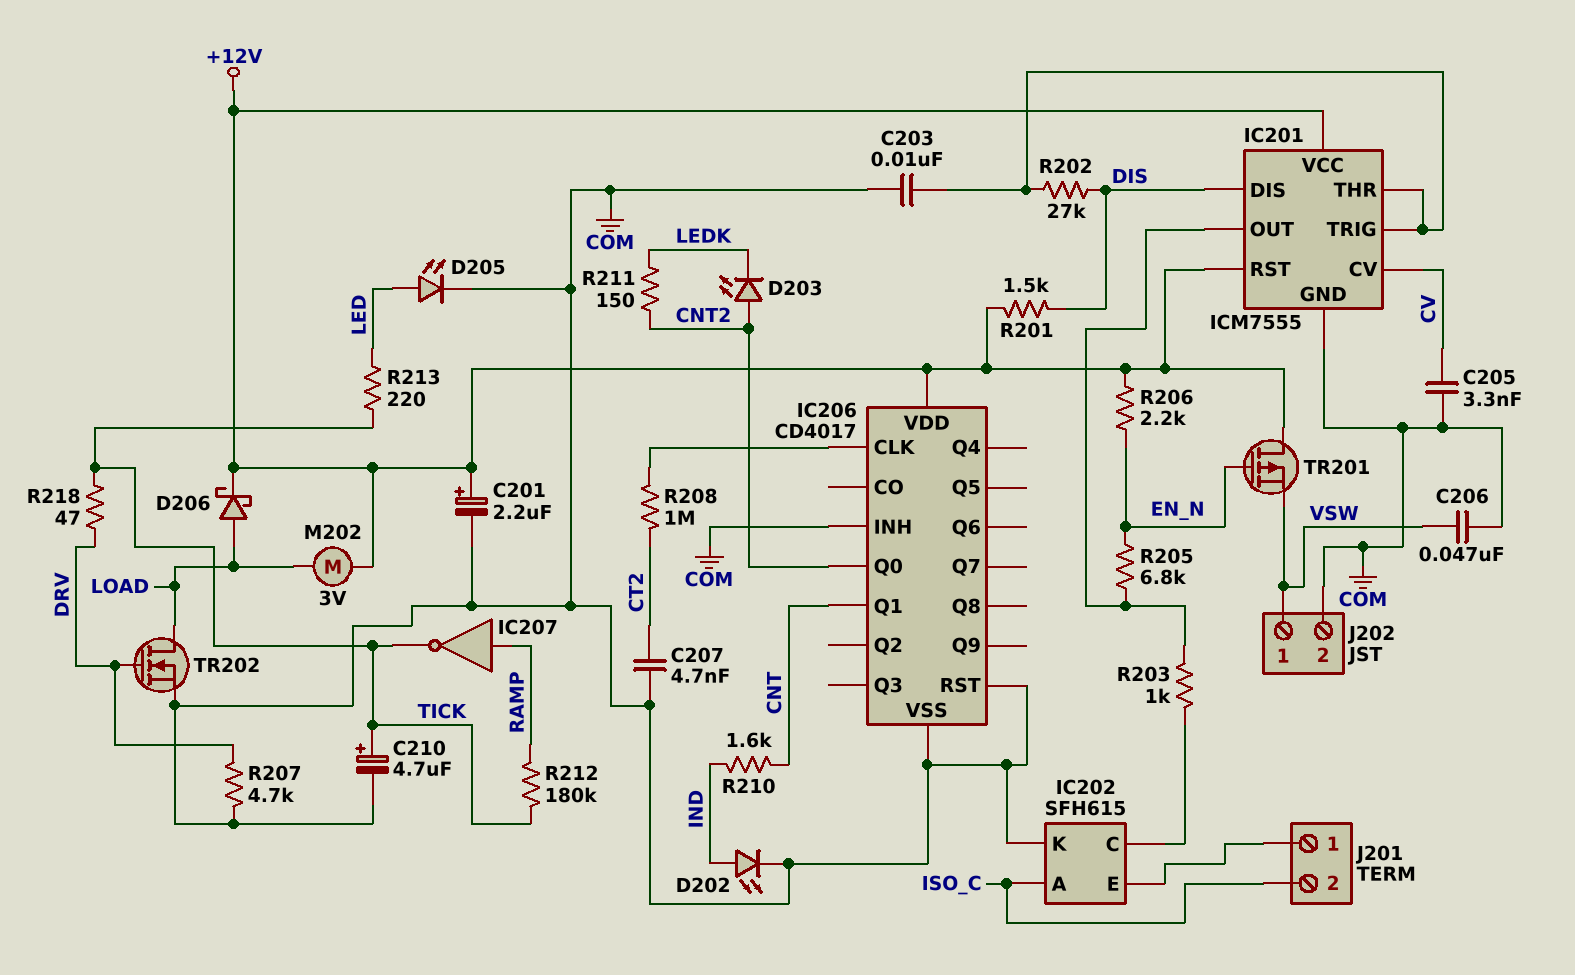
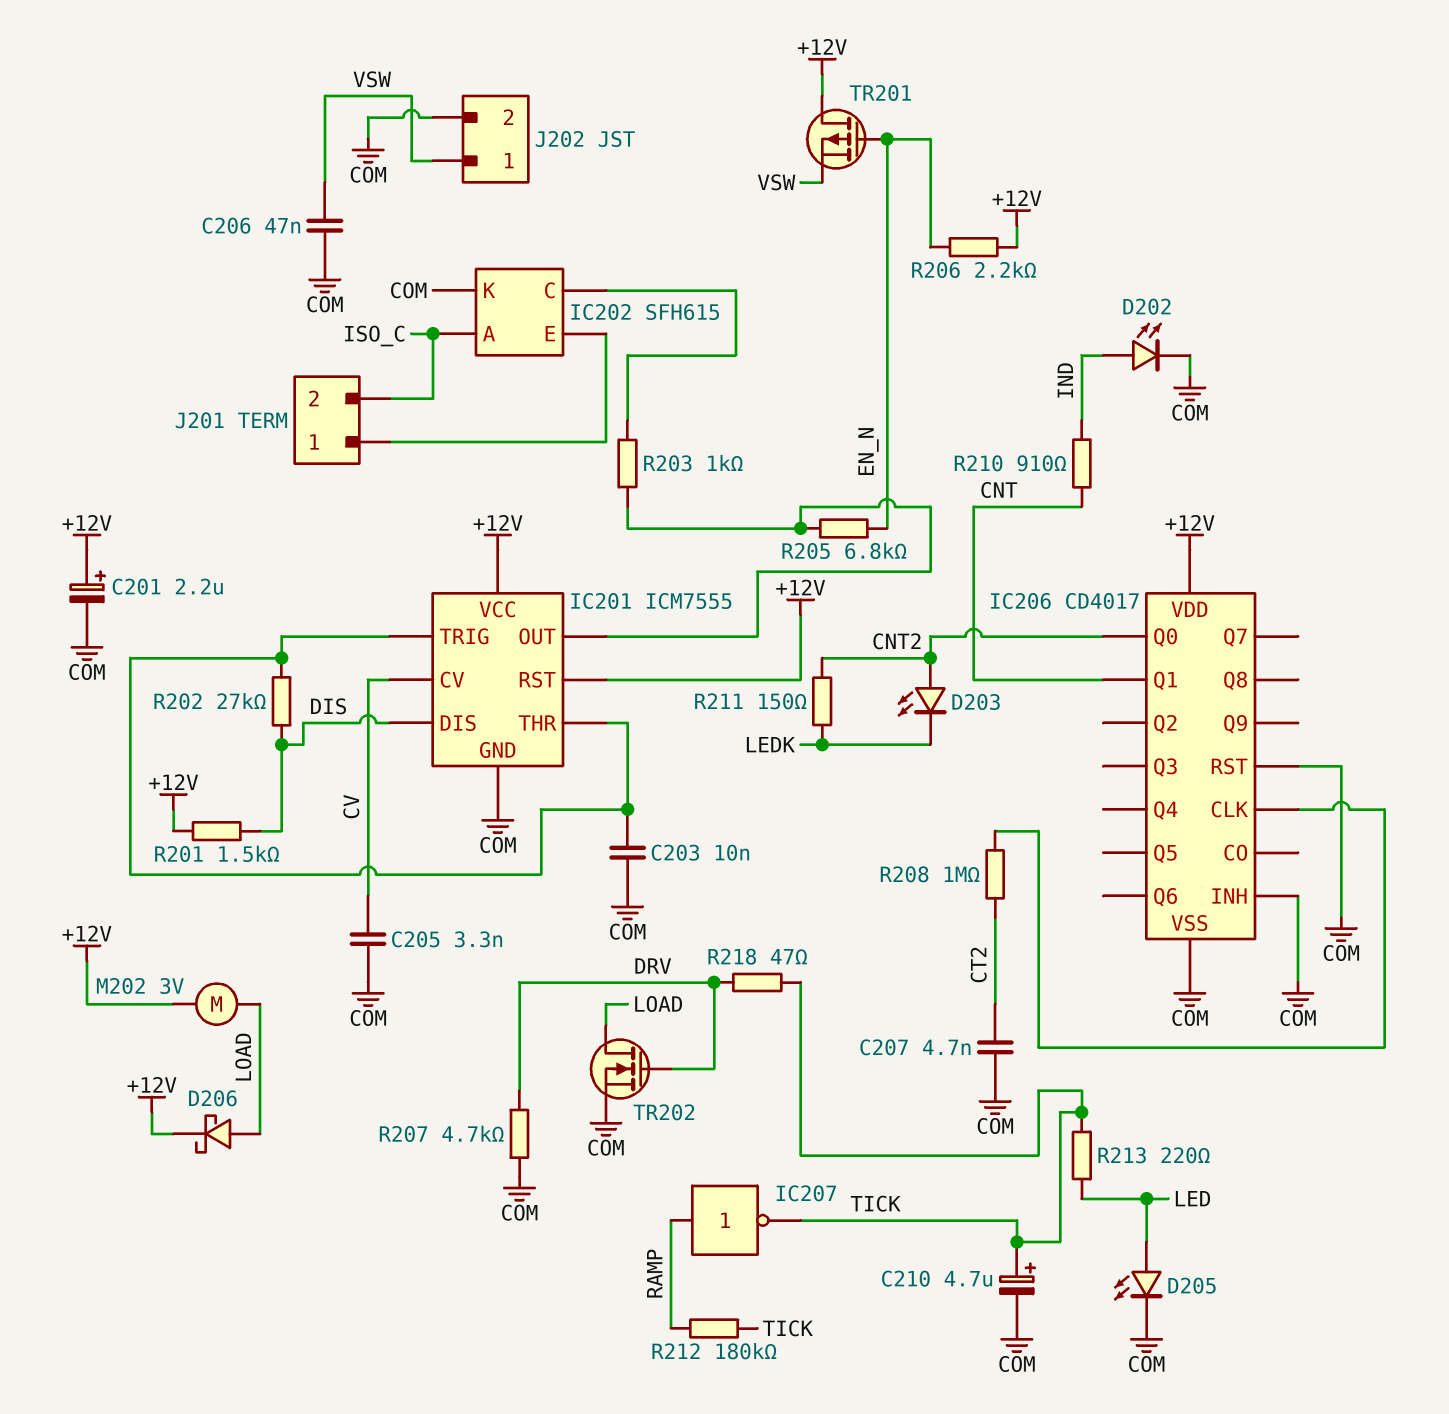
R210: 1.6k (CNT, IND) -> 910 (CNT, IND)

